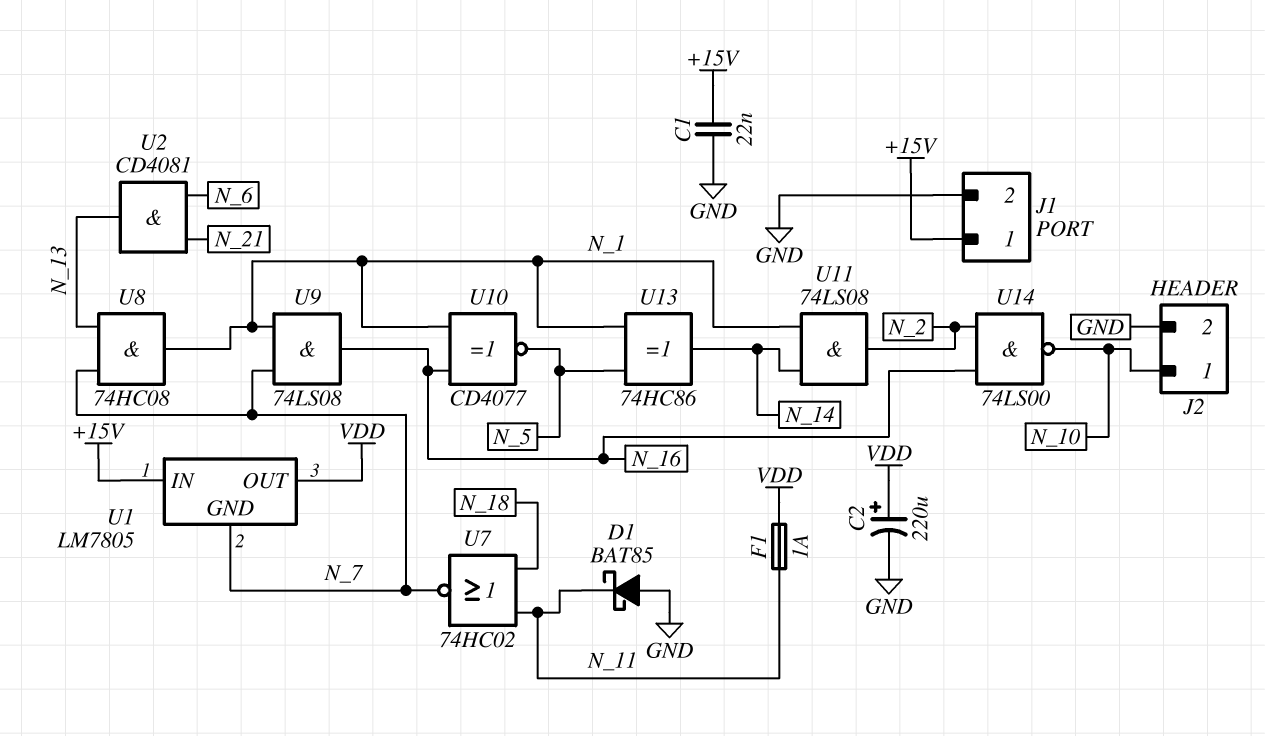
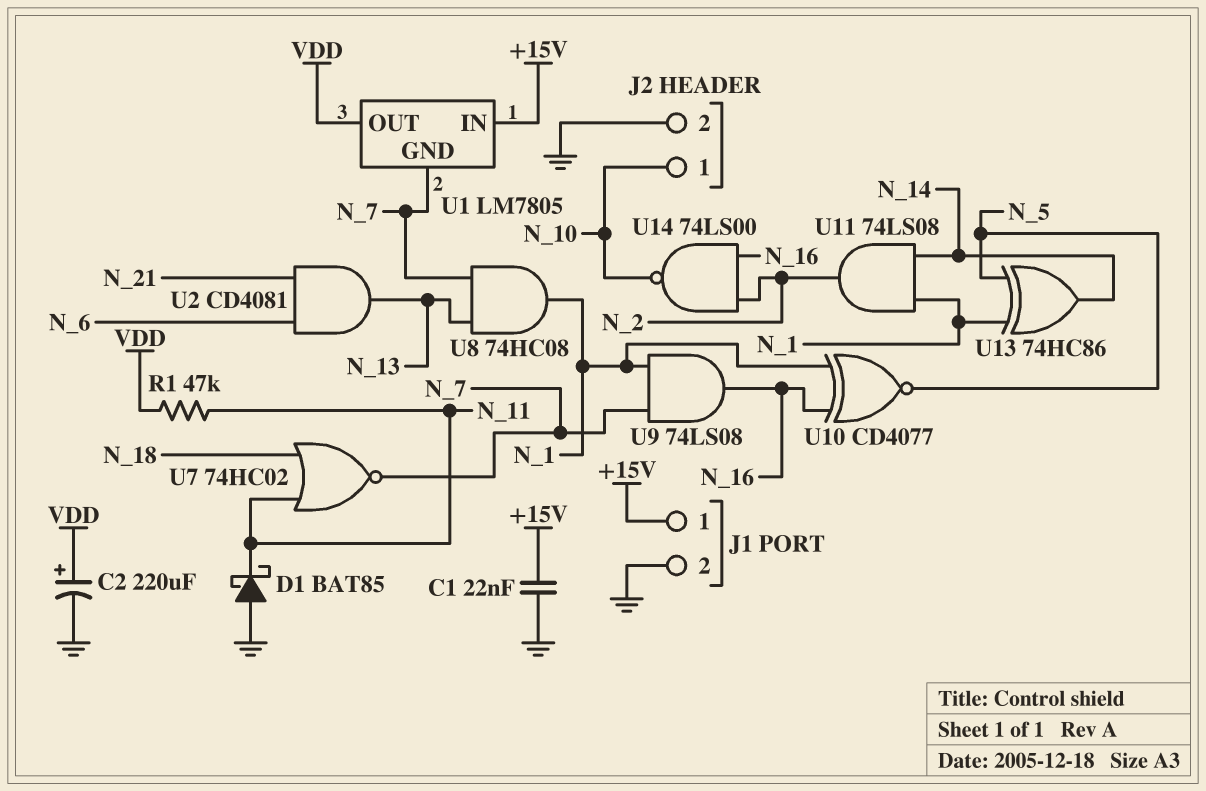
F1: 1A (N_11, VDD) -> none
R1: none -> 47k (N_11, VDD)

